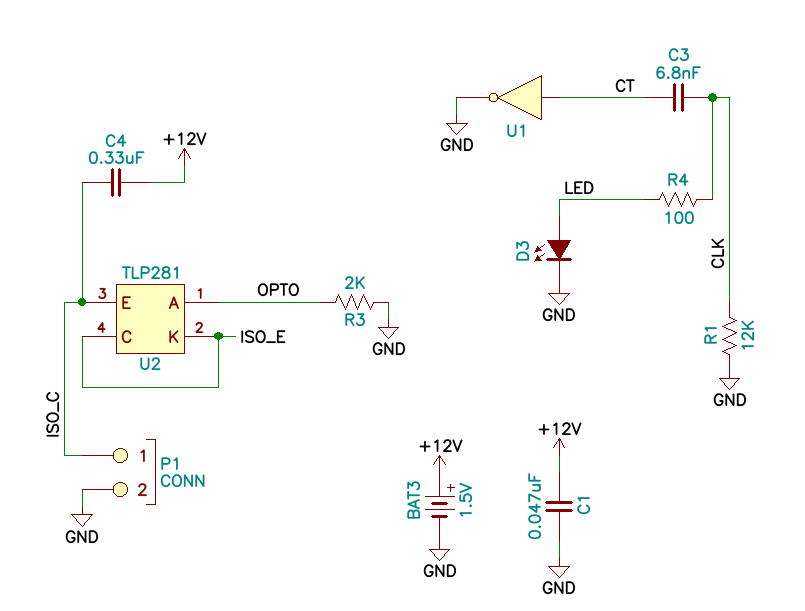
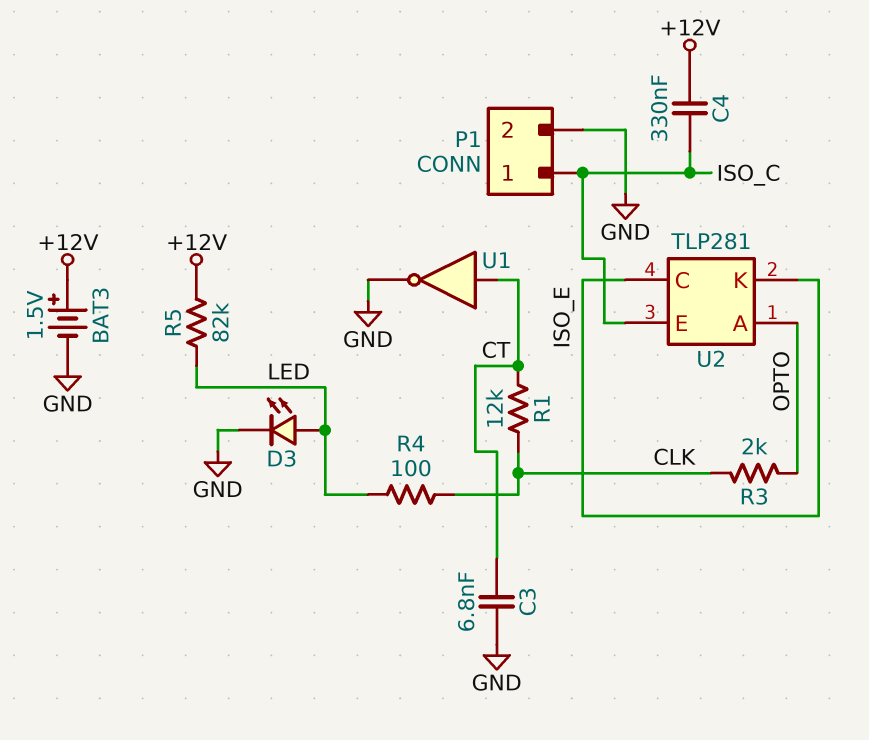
C1: 47nF (+12V, GND) -> none
C3: 6.8nF (CLK, CT) -> 6.8nF (CT, GND)
R1: 12k (CLK, GND) -> 12k (CLK, CT)
R3: 2k (GND, OPTO) -> 2k (CLK, OPTO)
R5: none -> 82k (+12V, LED)

